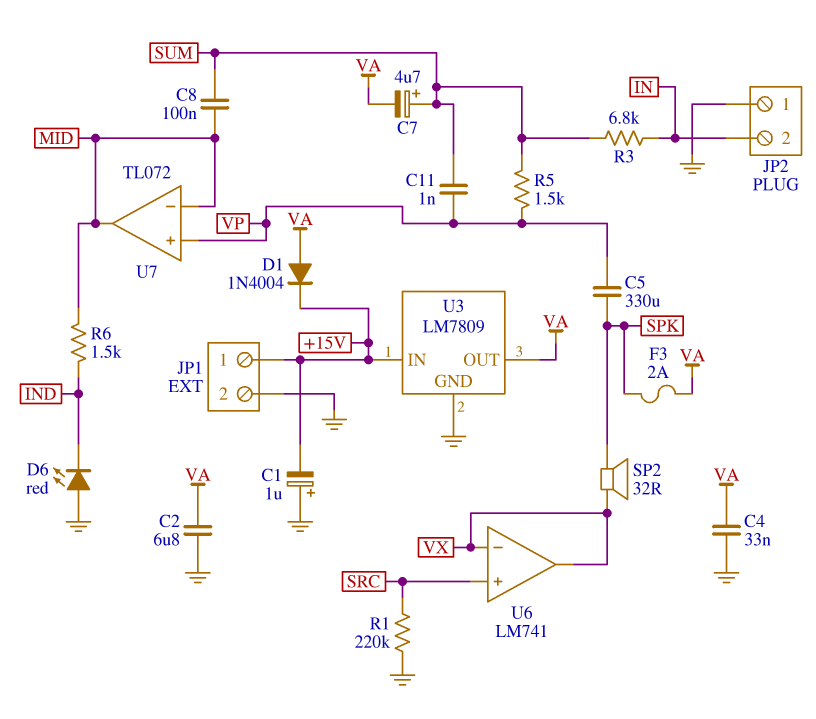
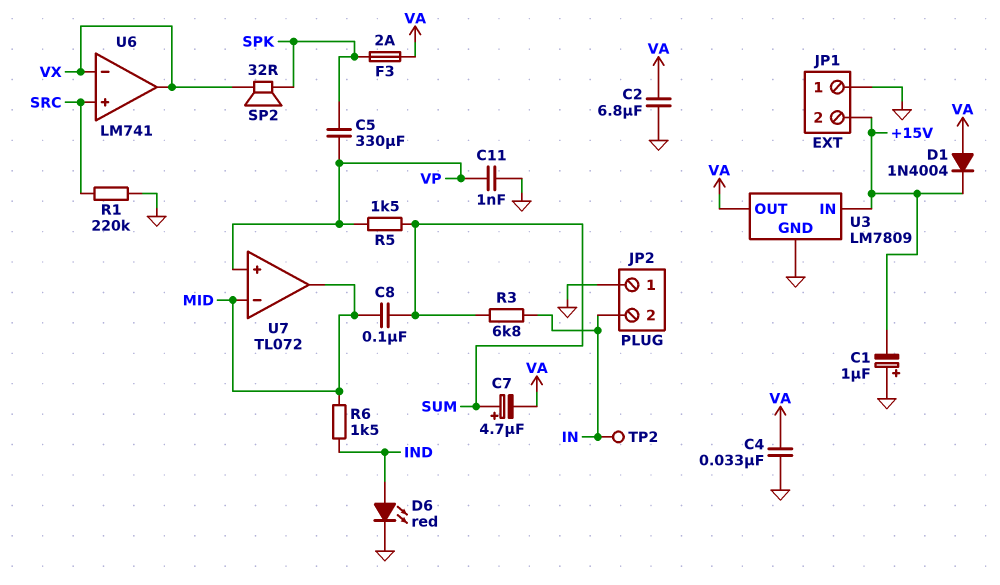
C11: 1nF (SUM, VP) -> 1nF (GND, VP)
D6: LED red (A GND, K IND) -> LED red (A IND, K GND)
JP1 pin 1: +15V -> GND
JP1 pin 2: GND -> +15V
TP2: none -> test point (IN)

